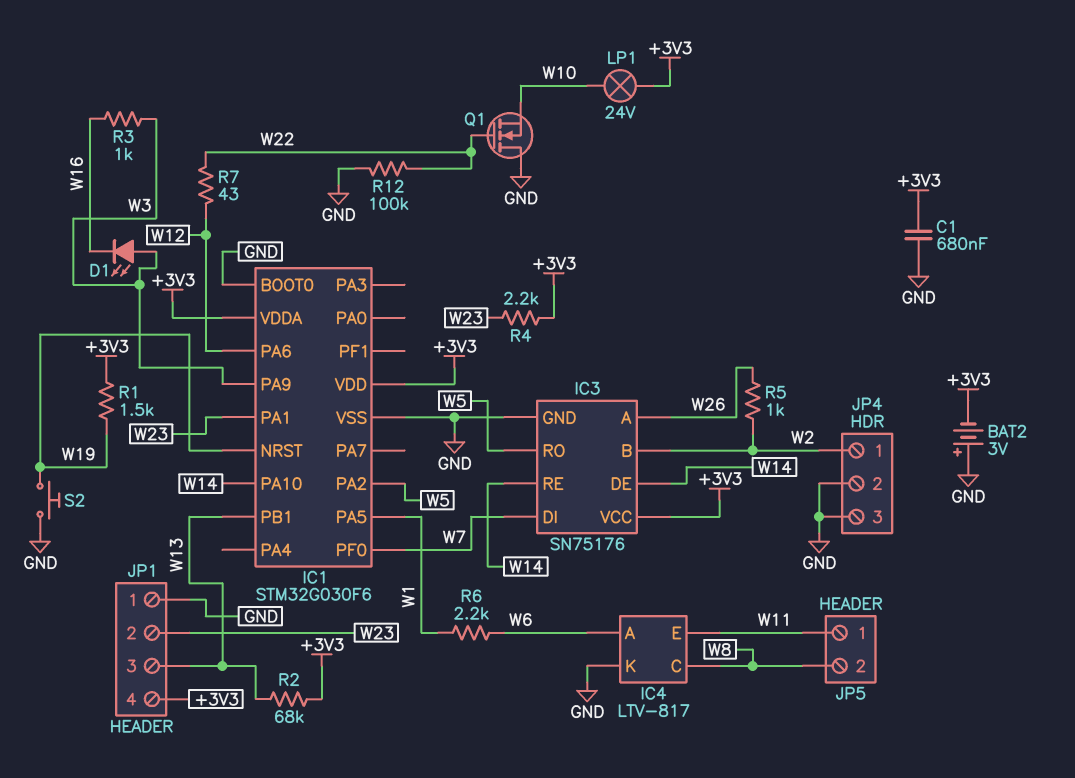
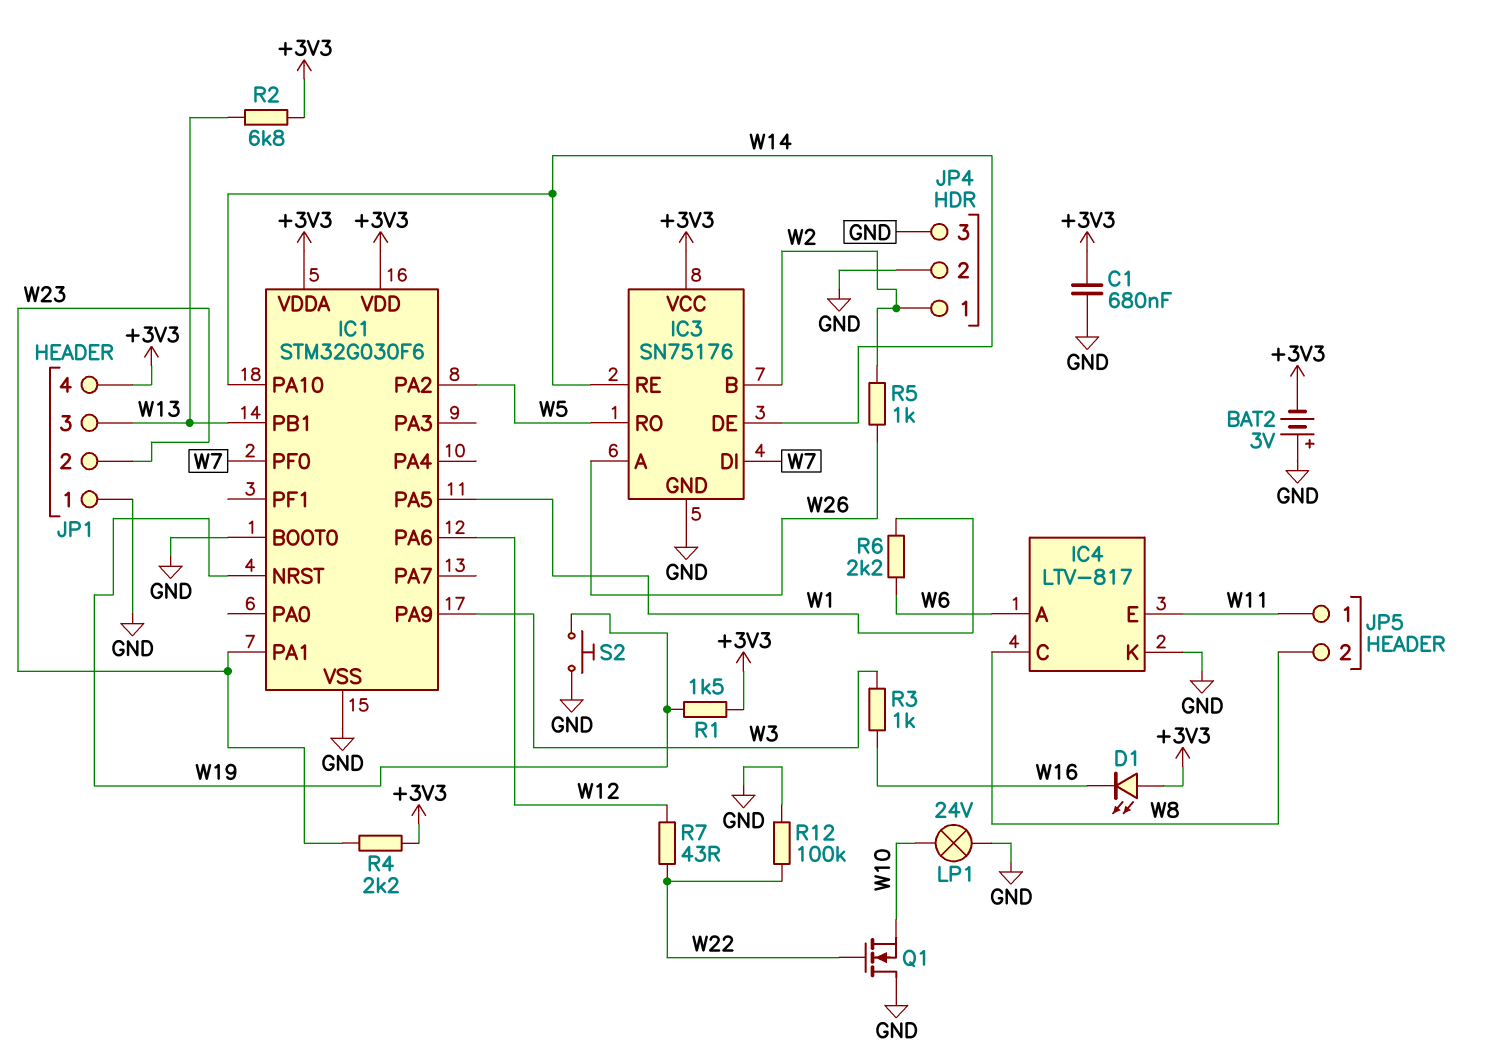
D1: LED (A W3, K W16) -> LED (A +3V3, K W16)
LP1: lamp 24V (+3V3, W10) -> lamp 24V (GND, W10)
R2: 68k (+3V3, W13) -> 6.8k (+3V3, W13)

